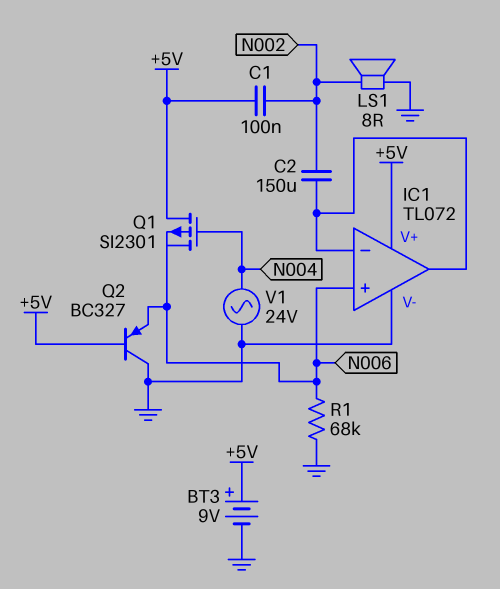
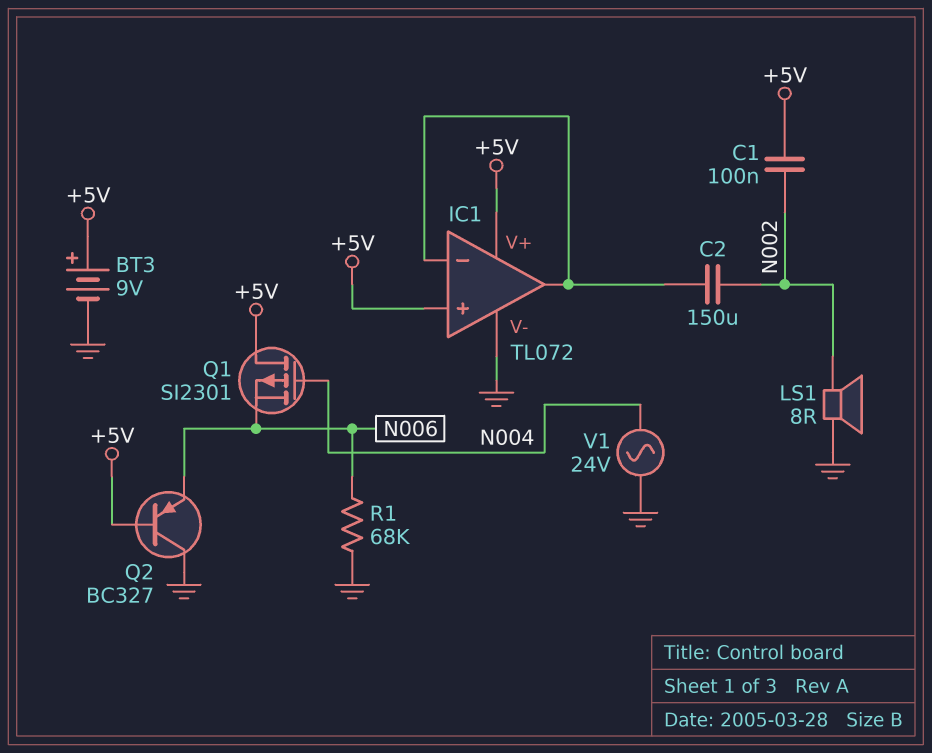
IC1 pin in+: N006 -> +5V

